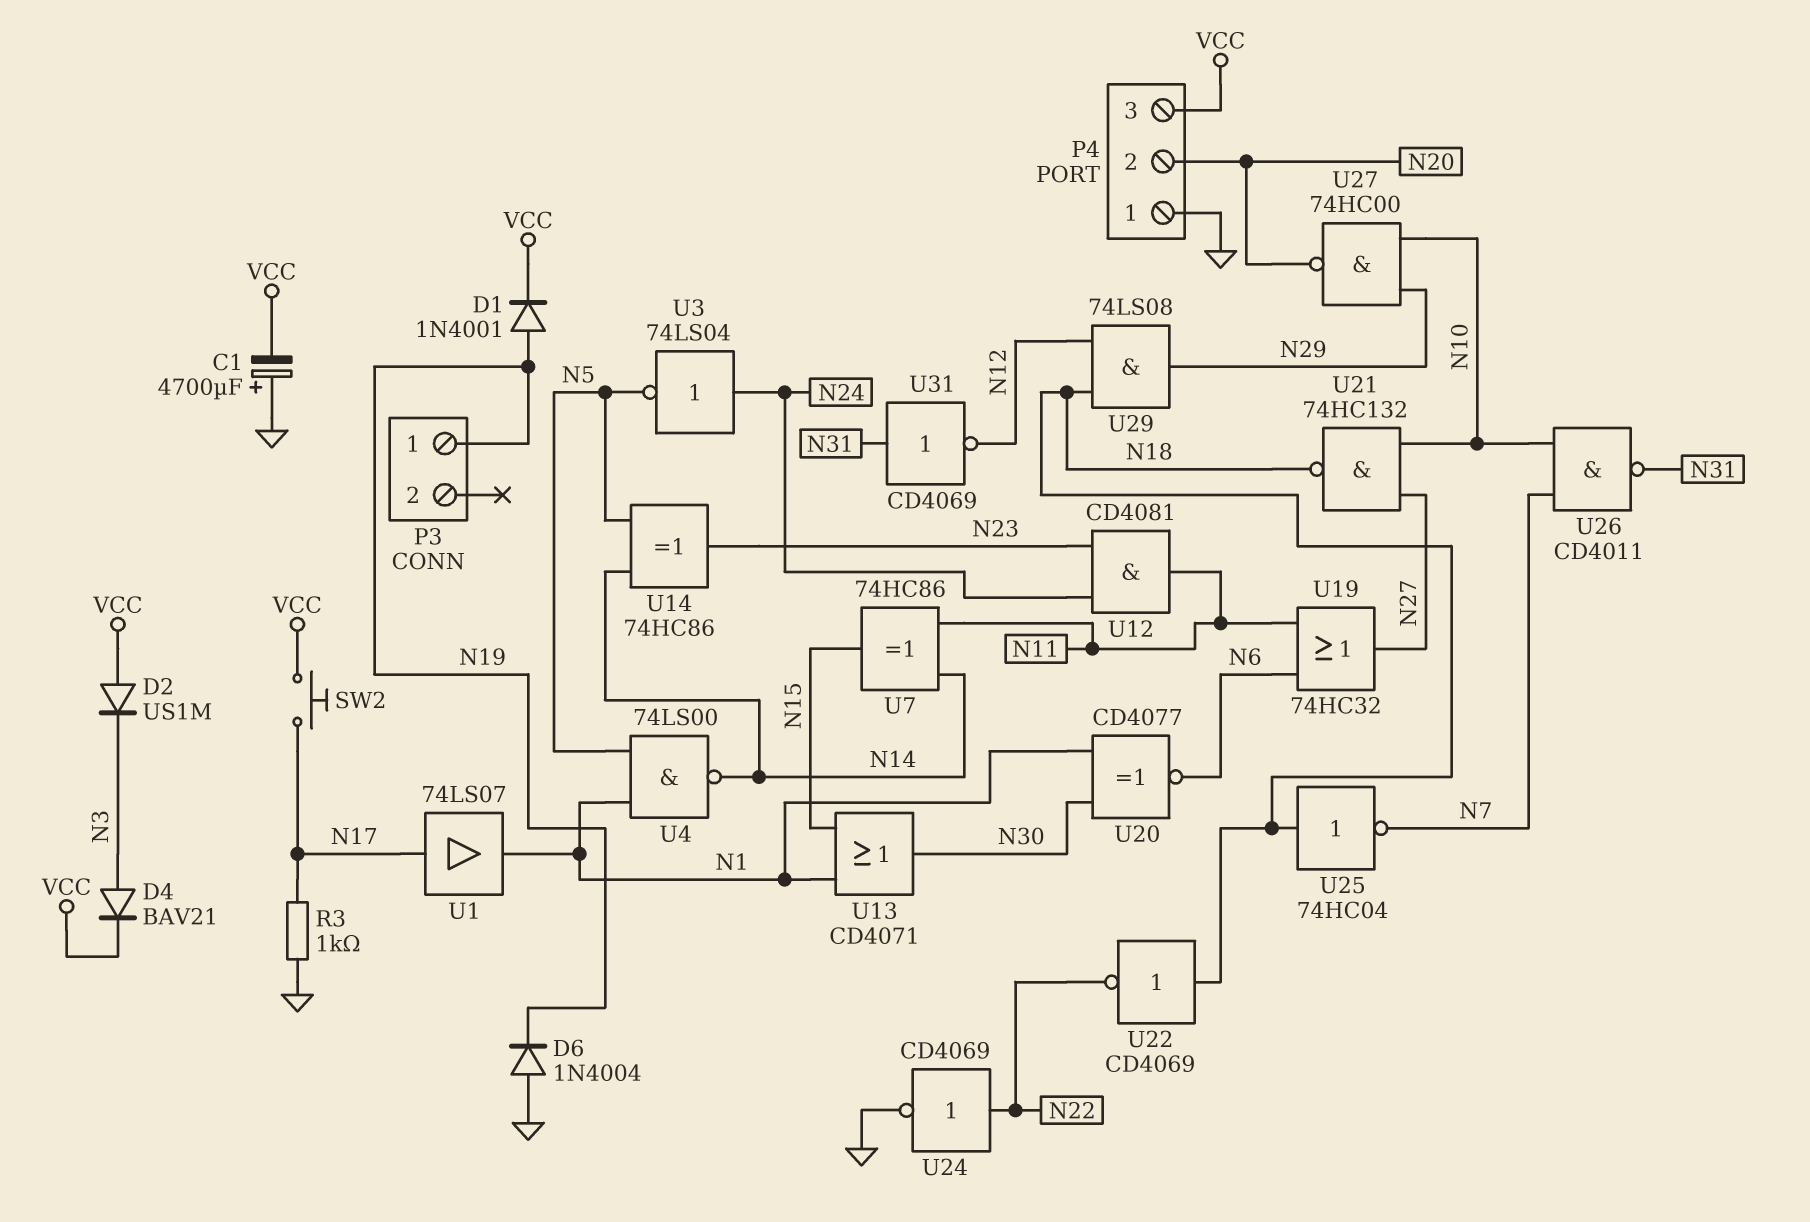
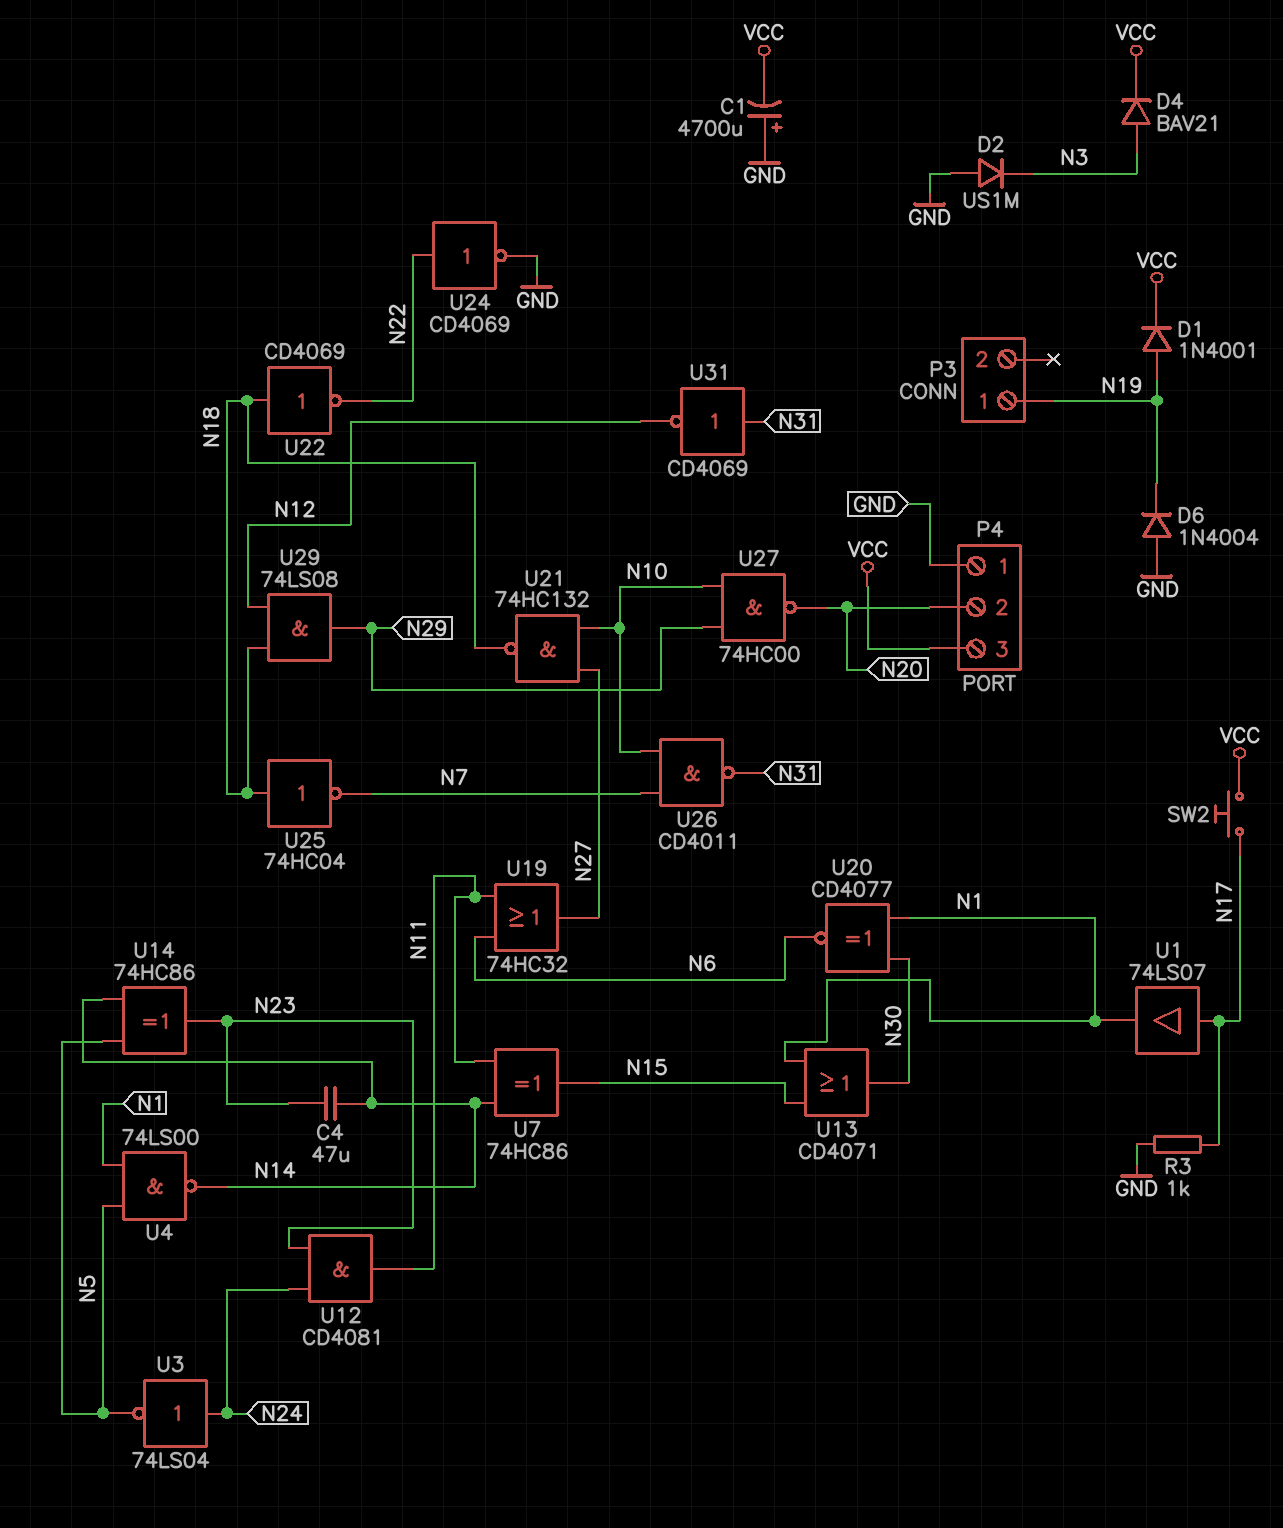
C4: none -> 47uF (N14, N23)
D2: diode US1M (A VCC, K N3) -> diode US1M (A GND, K N3)

